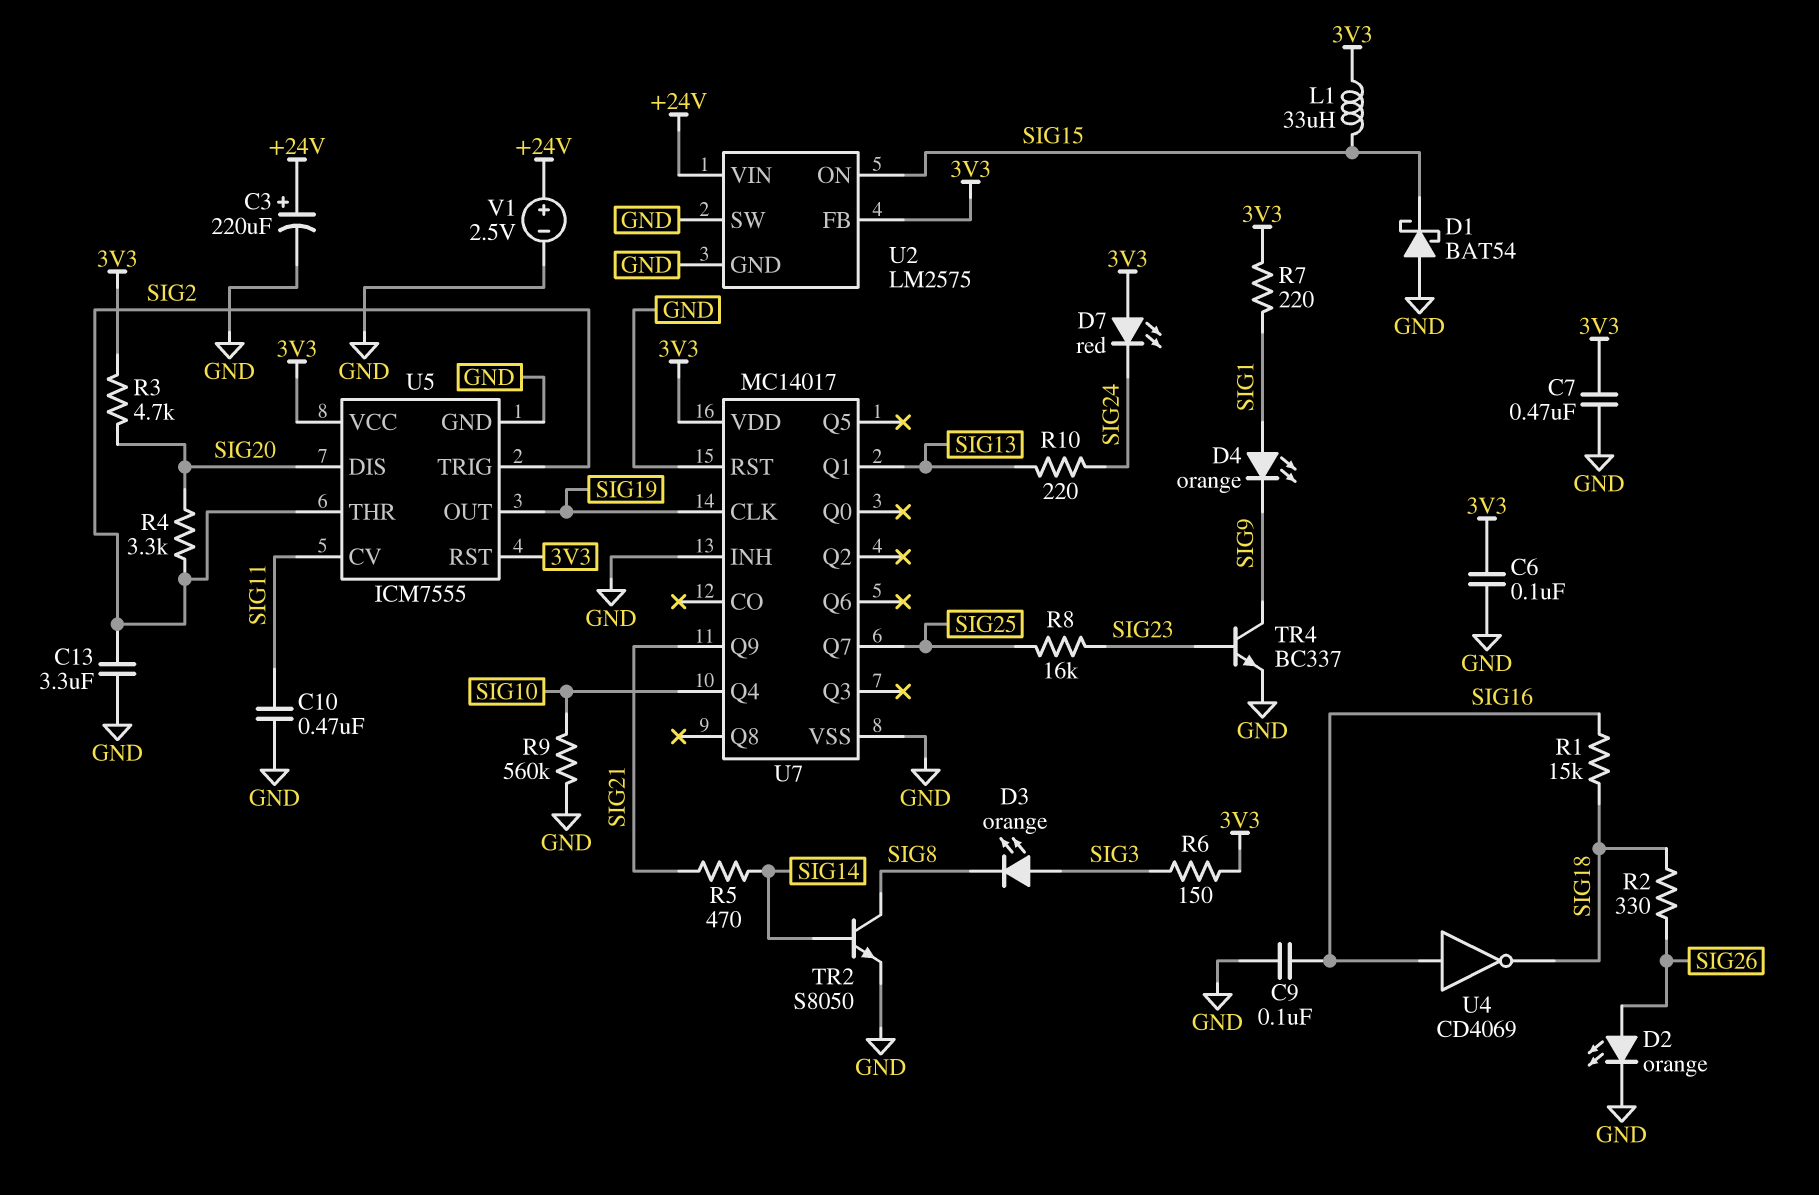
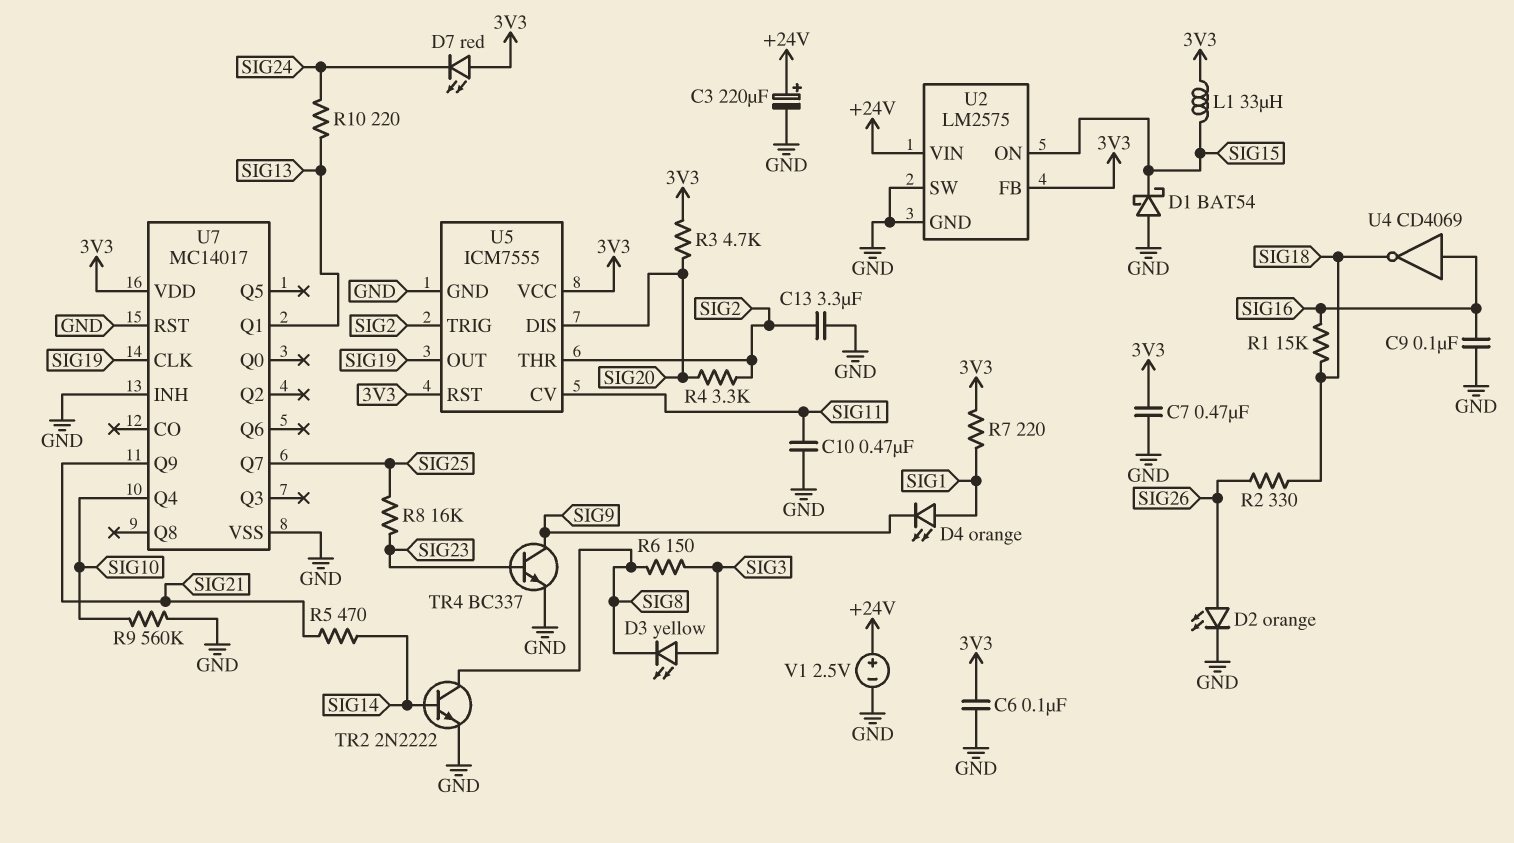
D3: LED orange (A SIG3, K SIG8) -> LED yellow (A SIG3, K SIG8)
R6: 150 (3V3, SIG3) -> 150 (SIG3, SIG8)
TR2: NPN S8050 (B SIG14, C SIG8, E GND) -> NPN 2N2222 (B SIG14, C SIG8, E GND)

